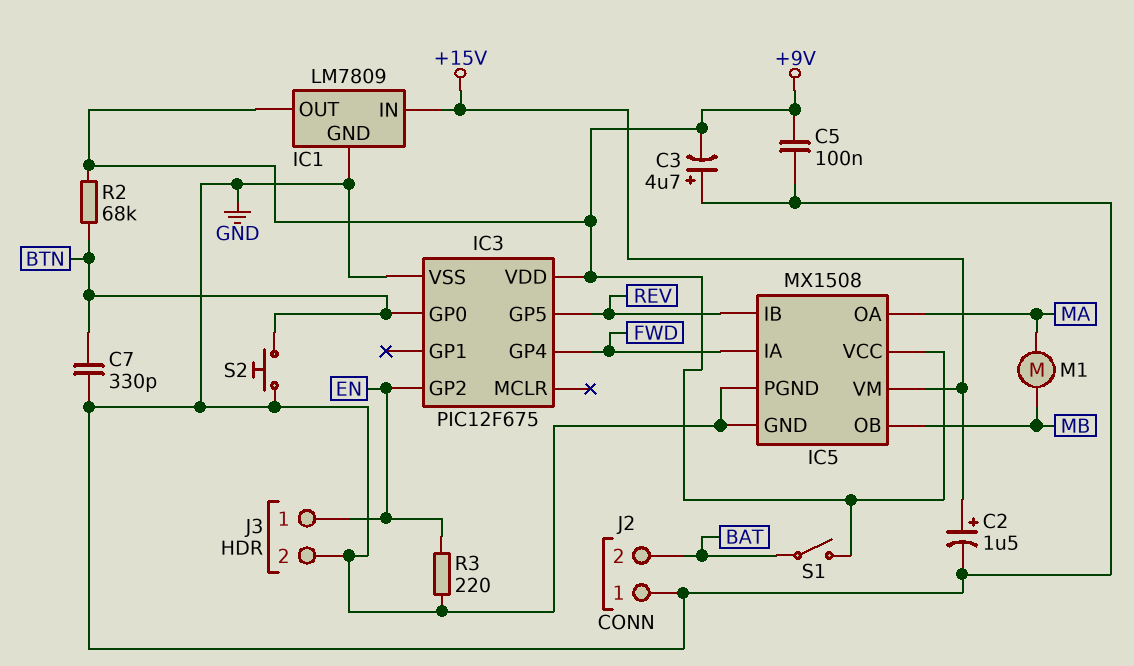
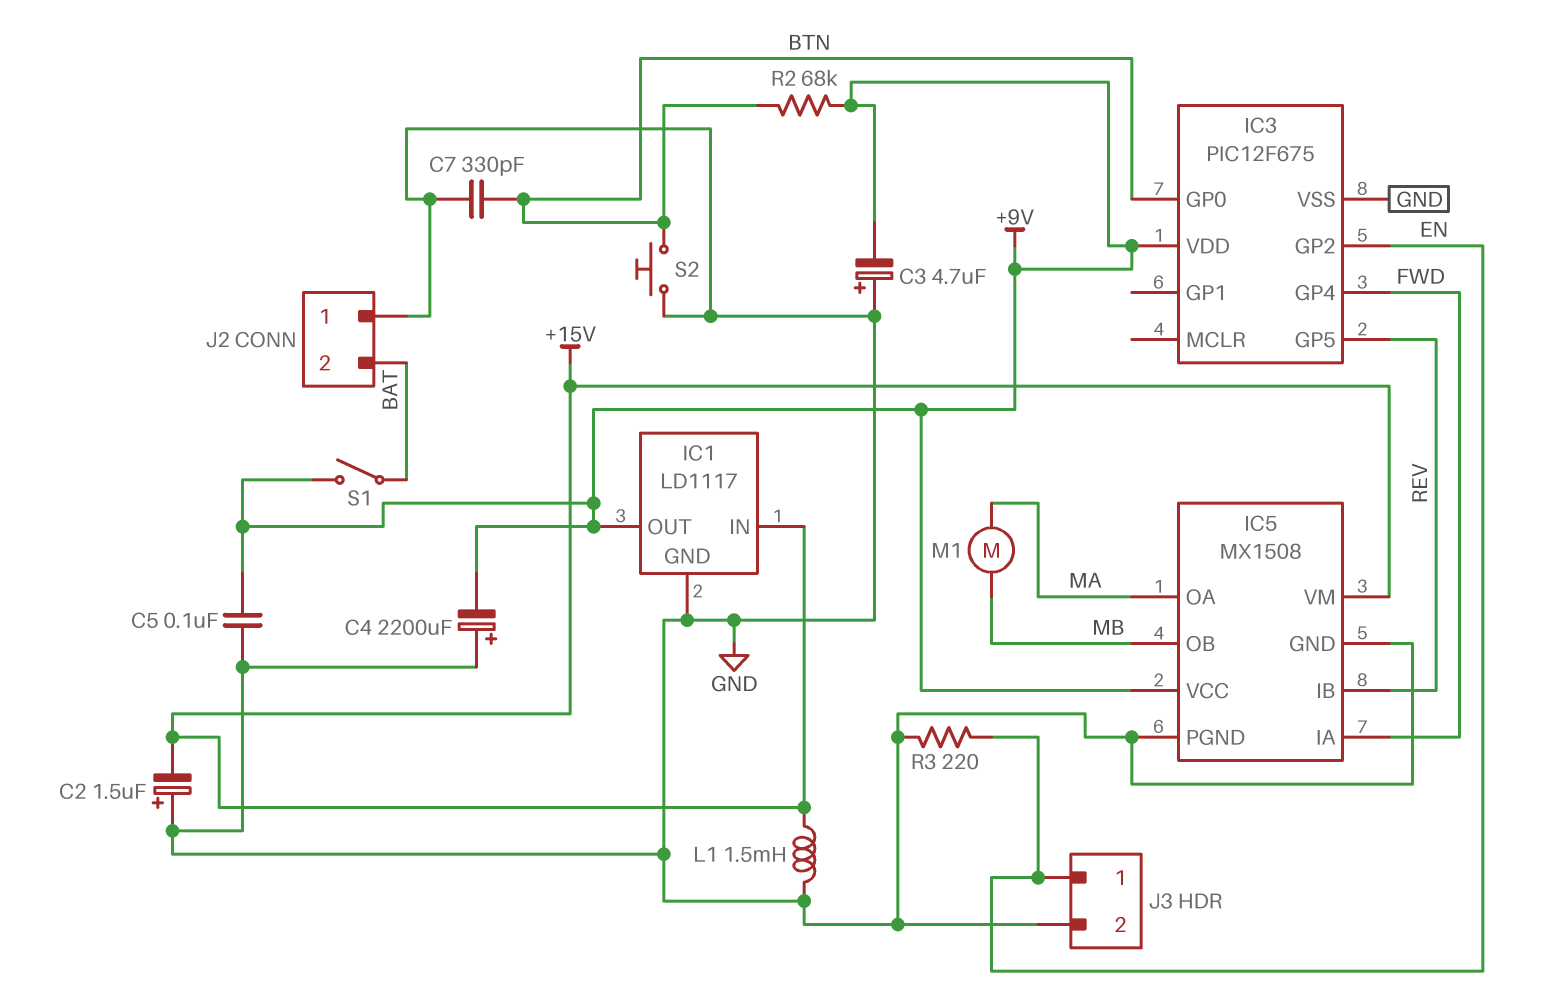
C2: 1.5uF (plus +15V, minus GND) -> 1.5uF (plus GND, minus +15V)
C4: none -> 2200uF (plus GND, minus +9V)
IC1: LM7809 -> LD1117
L1: none -> 1.5mH (+15V, GND)

